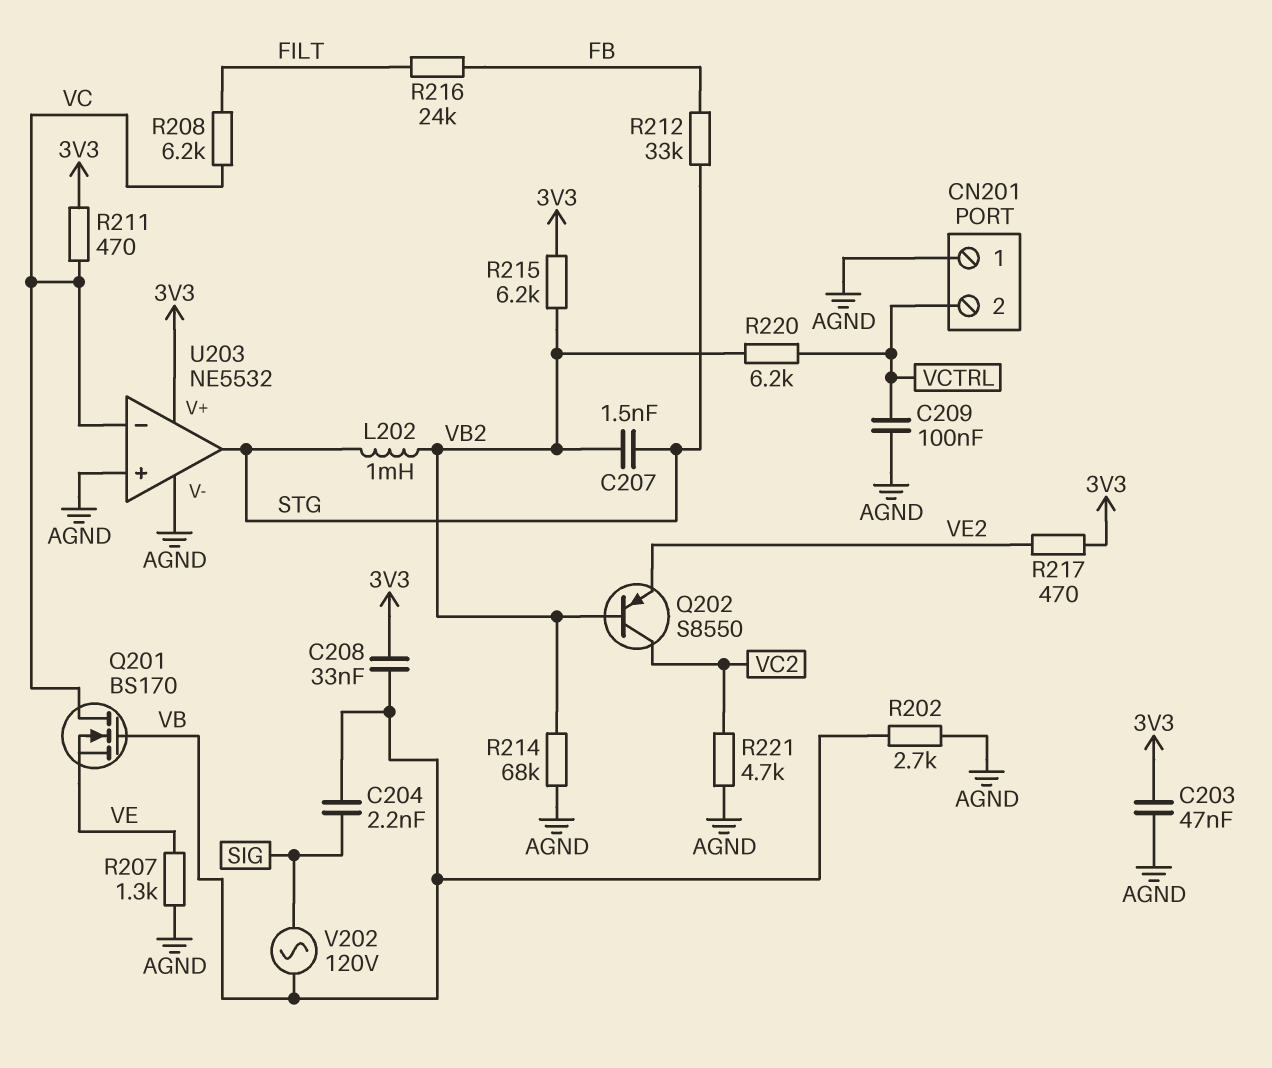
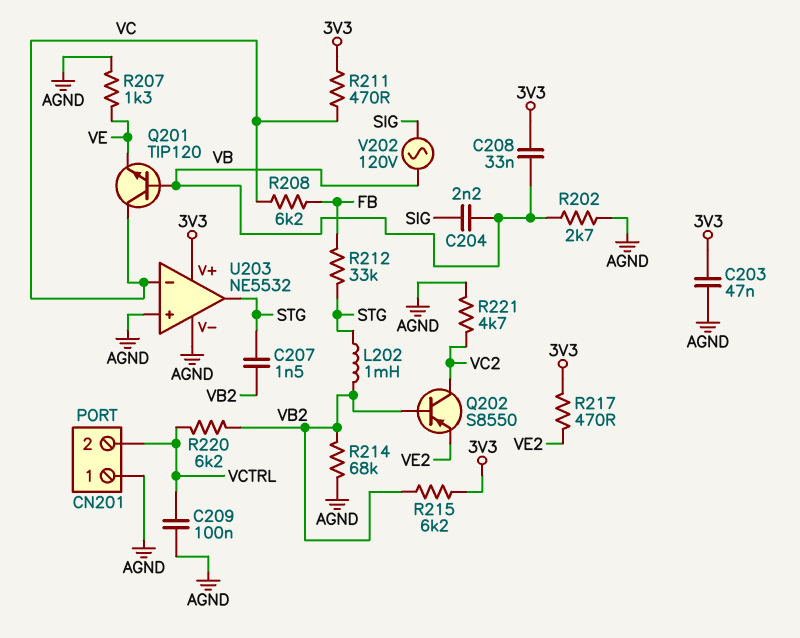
Q201: NMOS BS170 (G VB, D VC, S VE) -> NPN TIP120 (B VB, C VC, E VE)
R208: 6.2k (FILT, VC) -> 6.2k (FB, VC)
R216: 24k (FB, FILT) -> none

